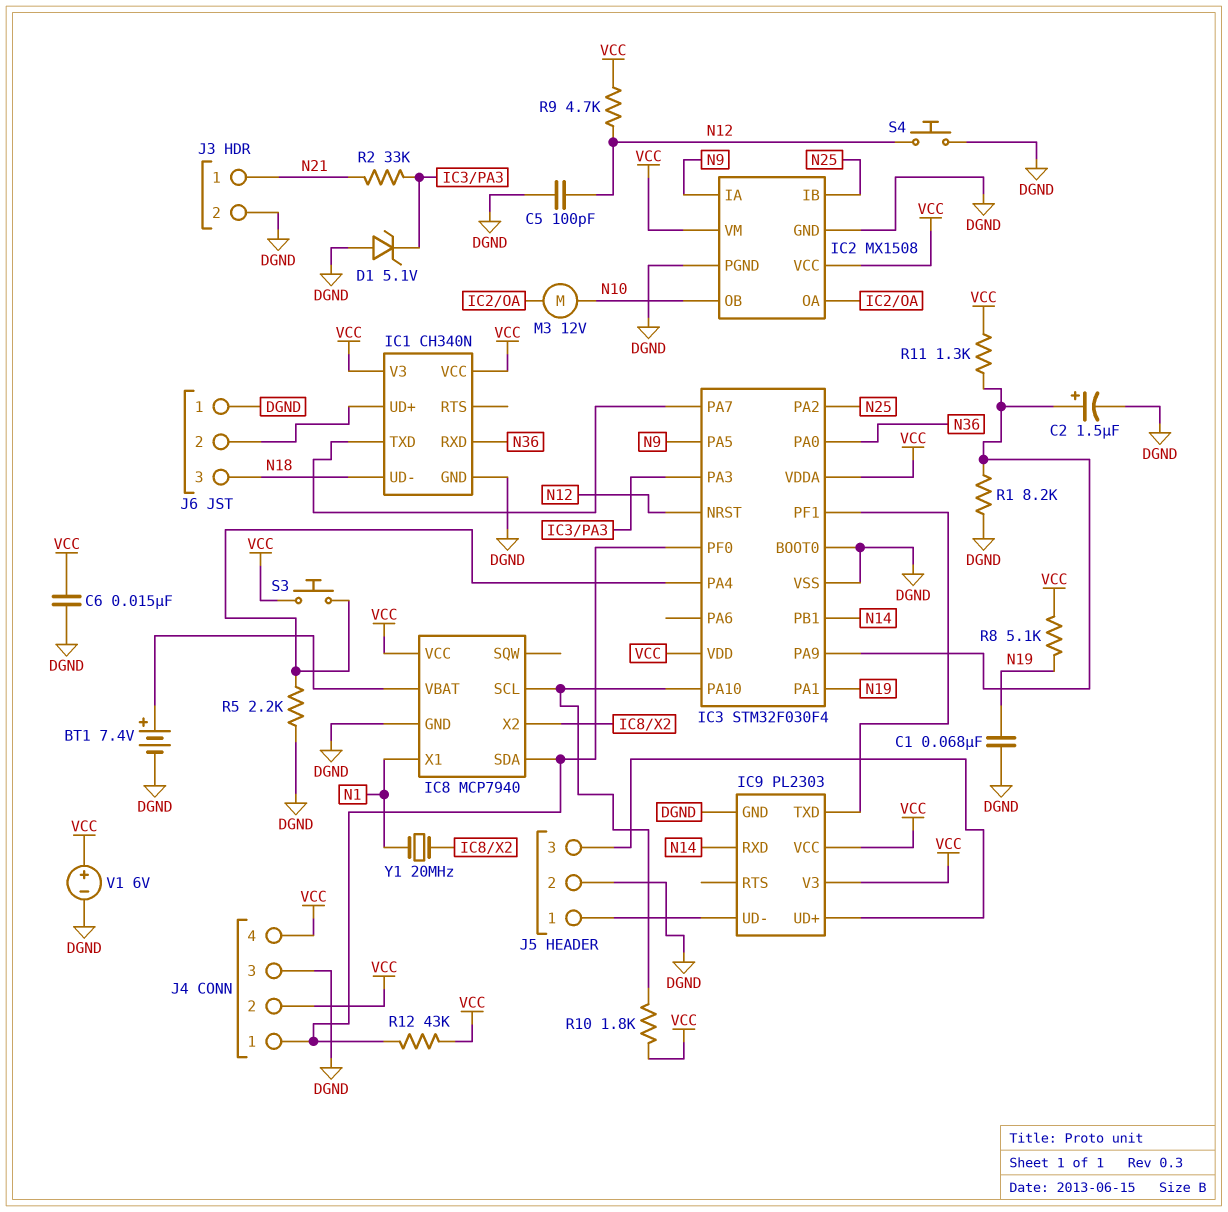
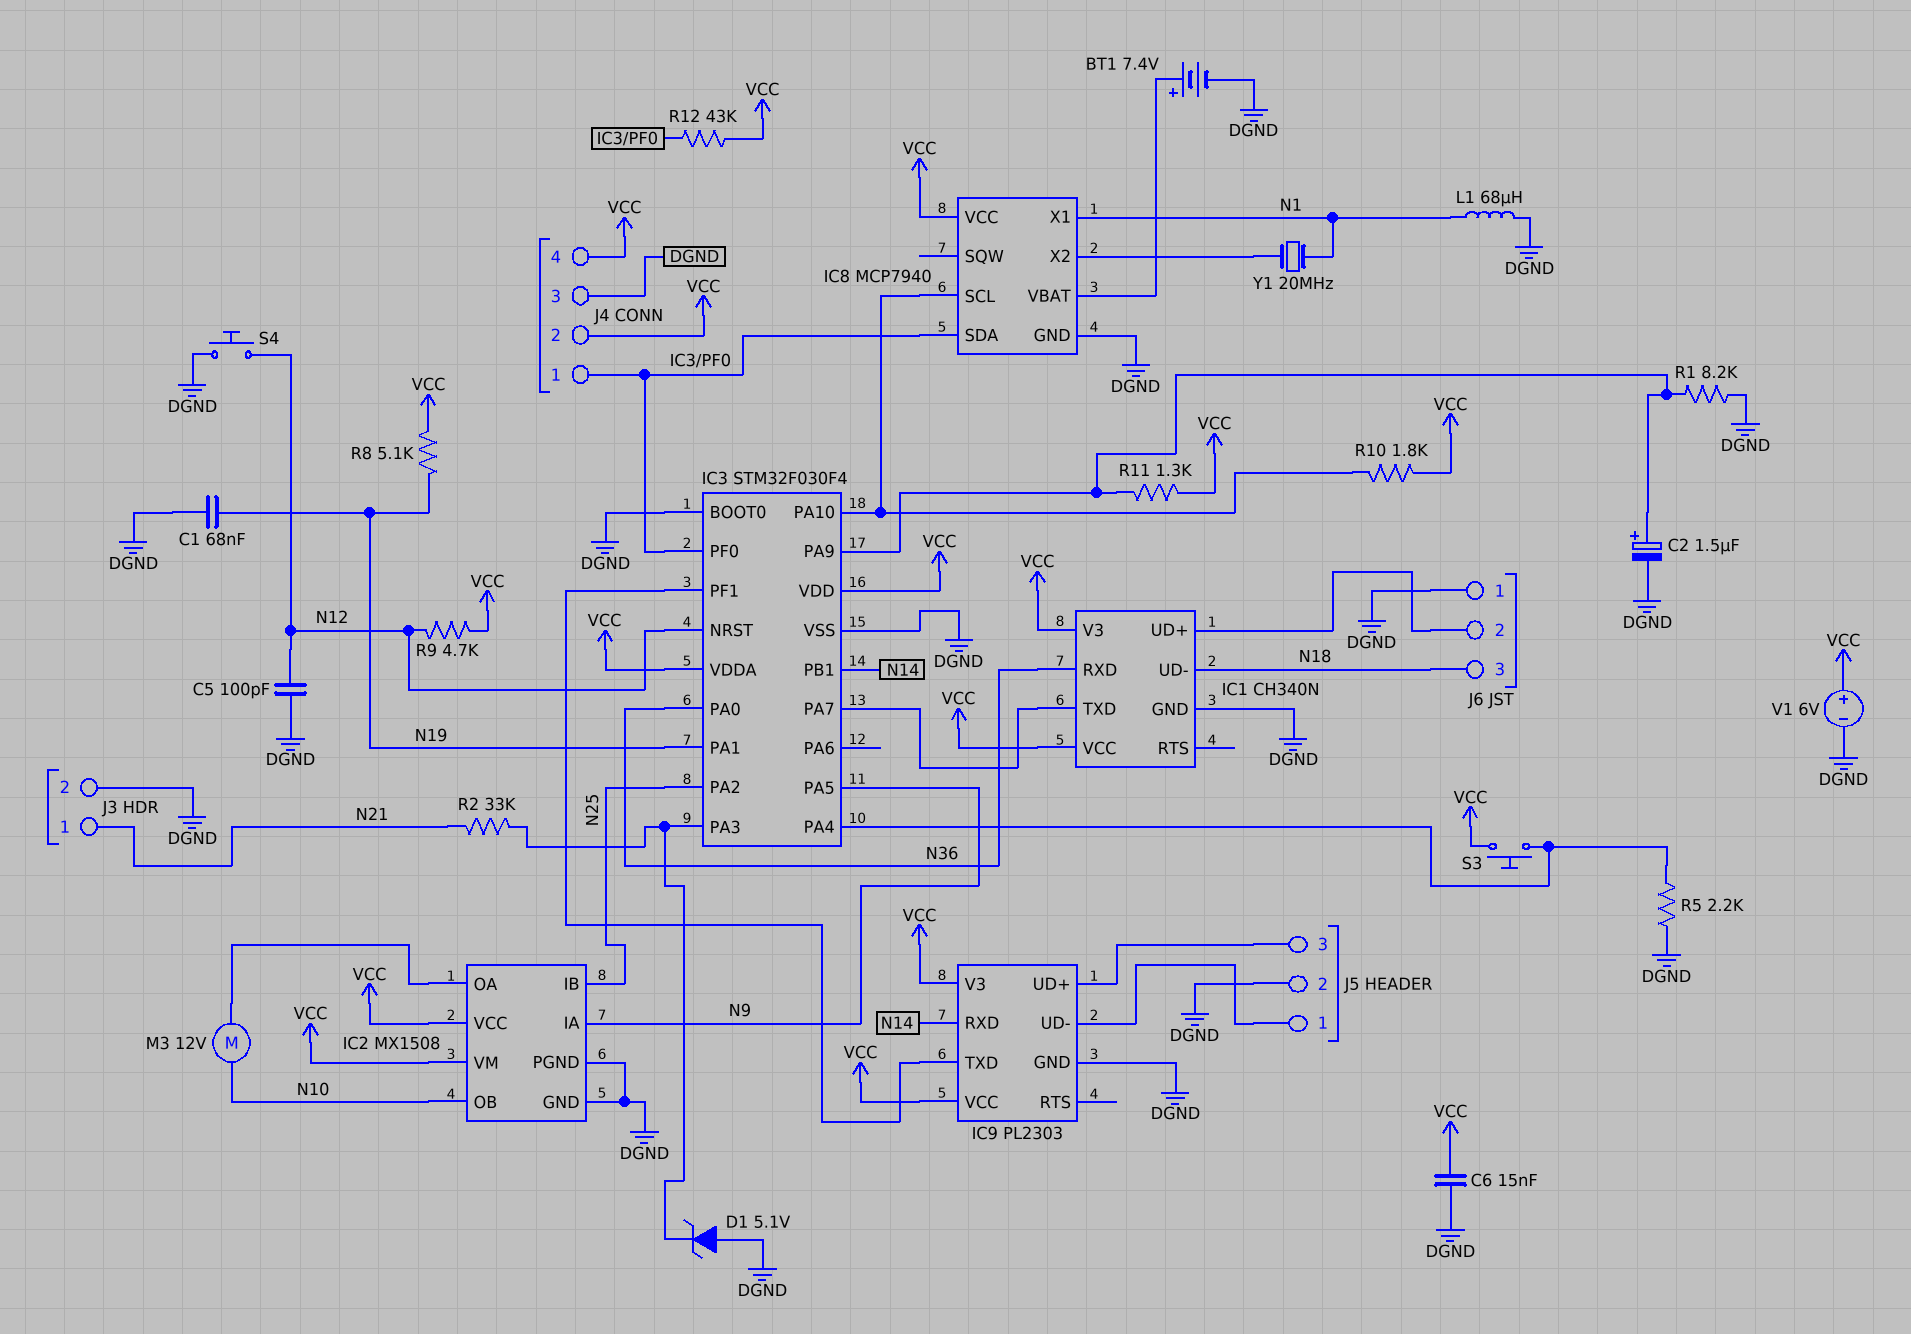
L1: none -> 68uH (DGND, N1)

